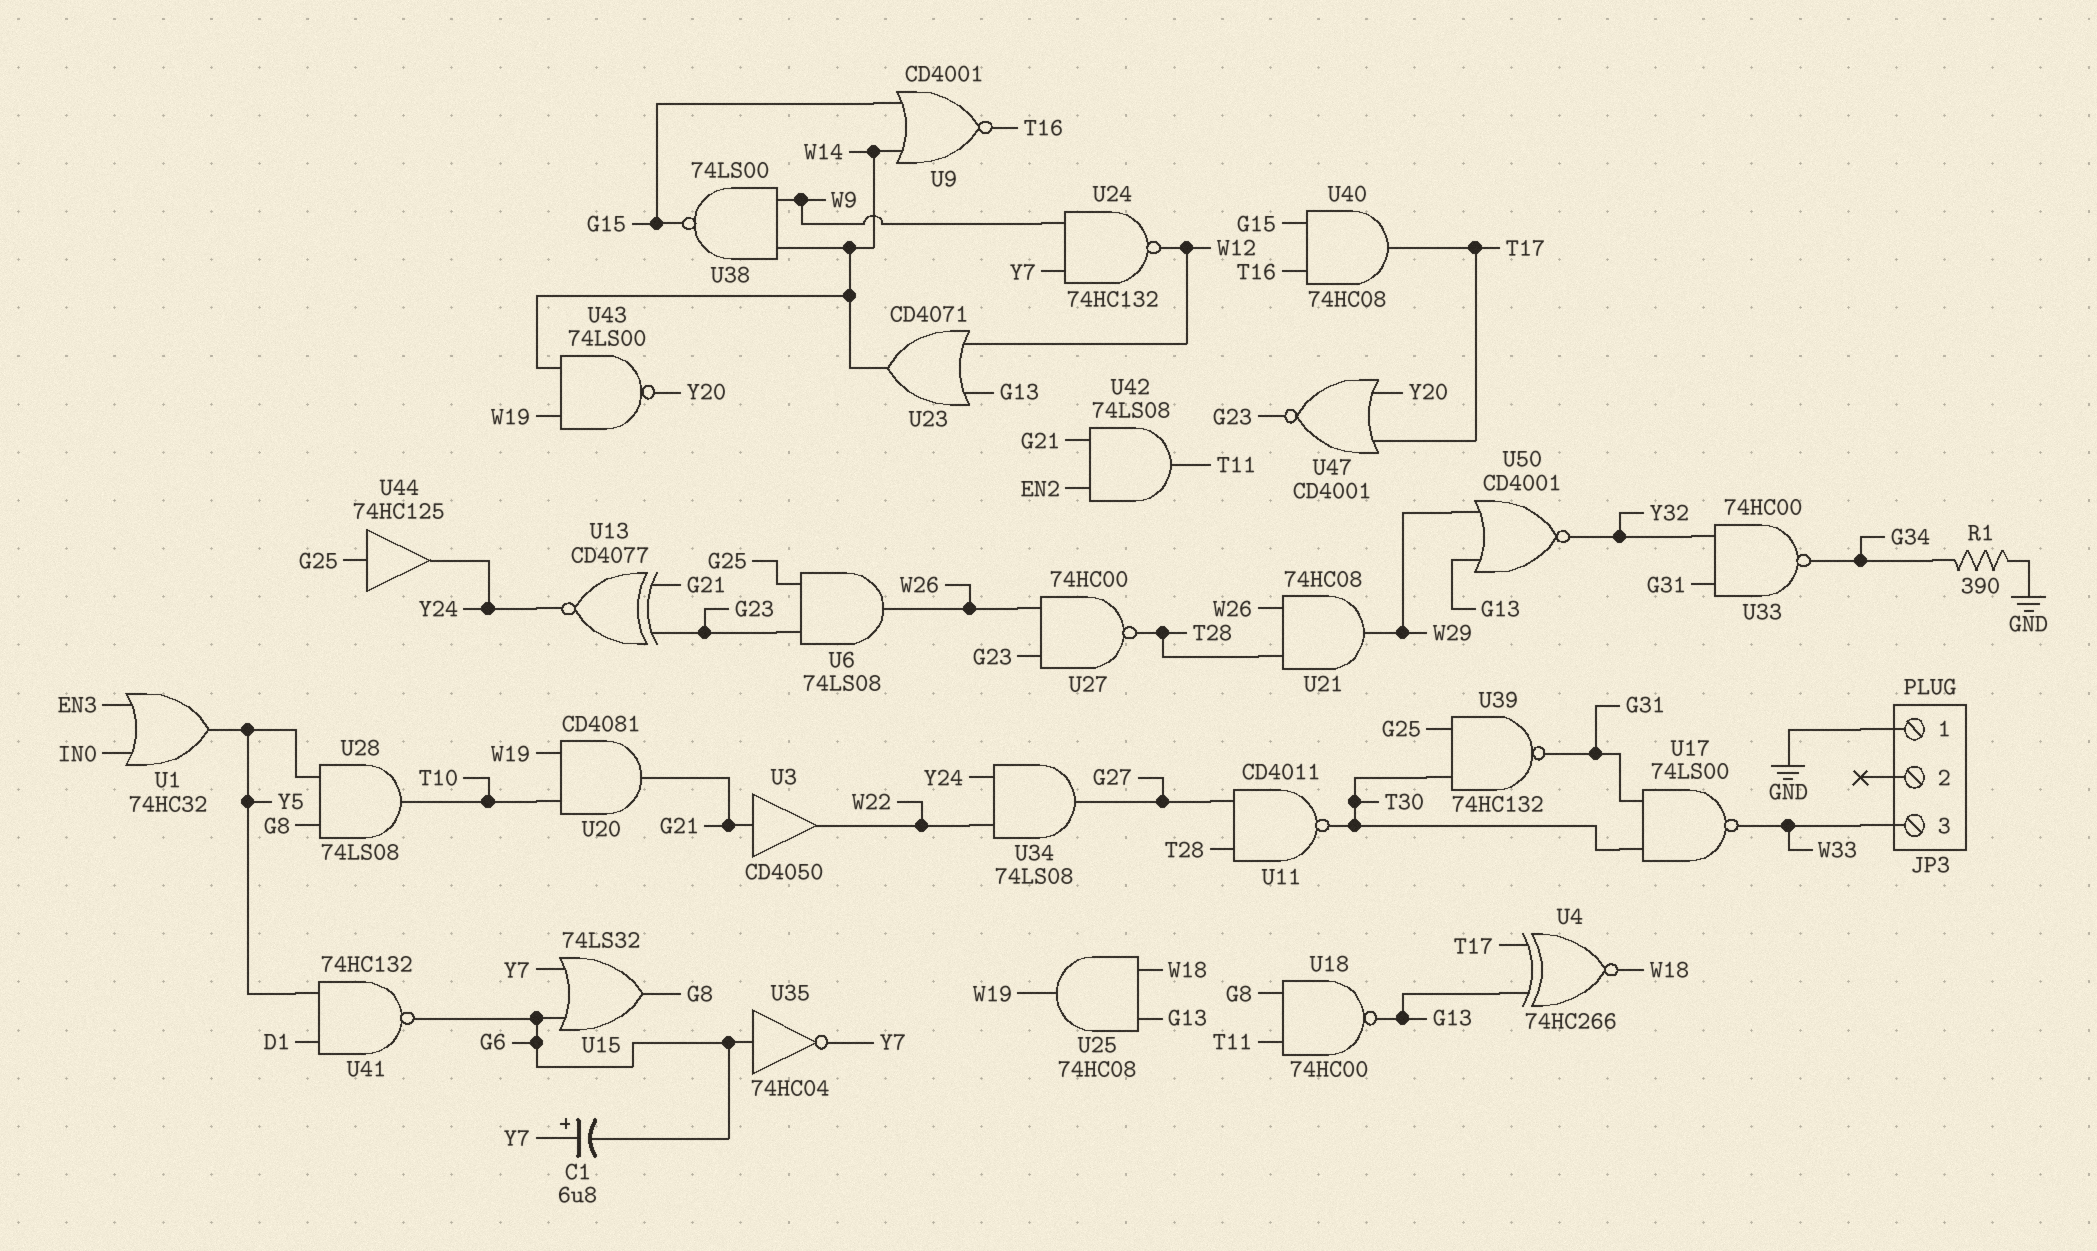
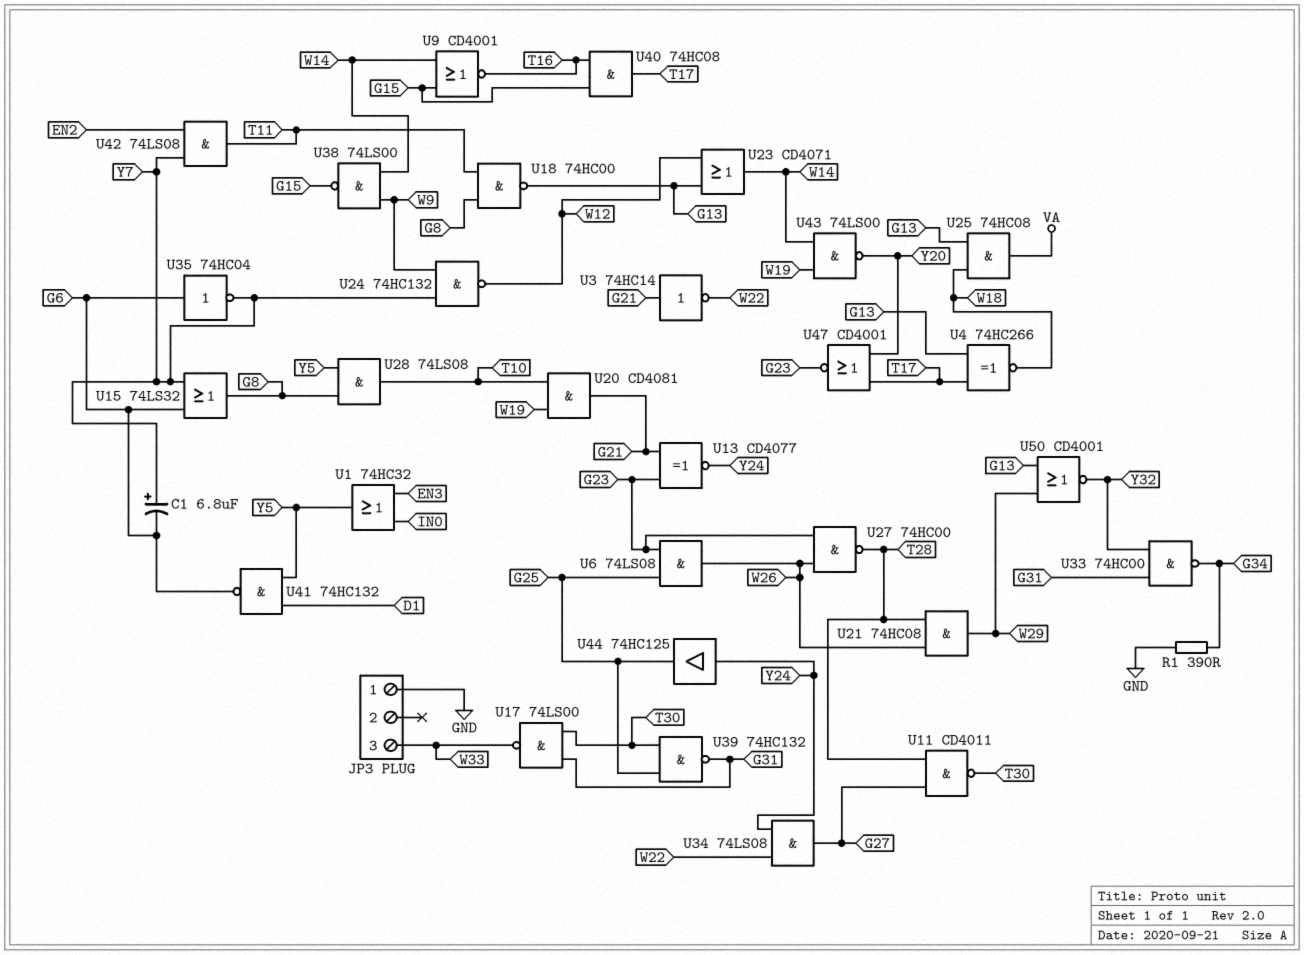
U3: buffer CD4050 (in G21, out W22) -> NOT 74HC14 (in G21, out W22)
U25: AND 74HC08 (in G13, in W18, out W19) -> AND 74HC08 (in G13, in W18, out VA)
U42: AND 74LS08 (in EN2, in G21, out T11) -> AND 74LS08 (in EN2, in Y7, out T11)
U44: buffer 74HC125 (in G25, out Y24) -> buffer 74HC125 (in Y24, out G25)

